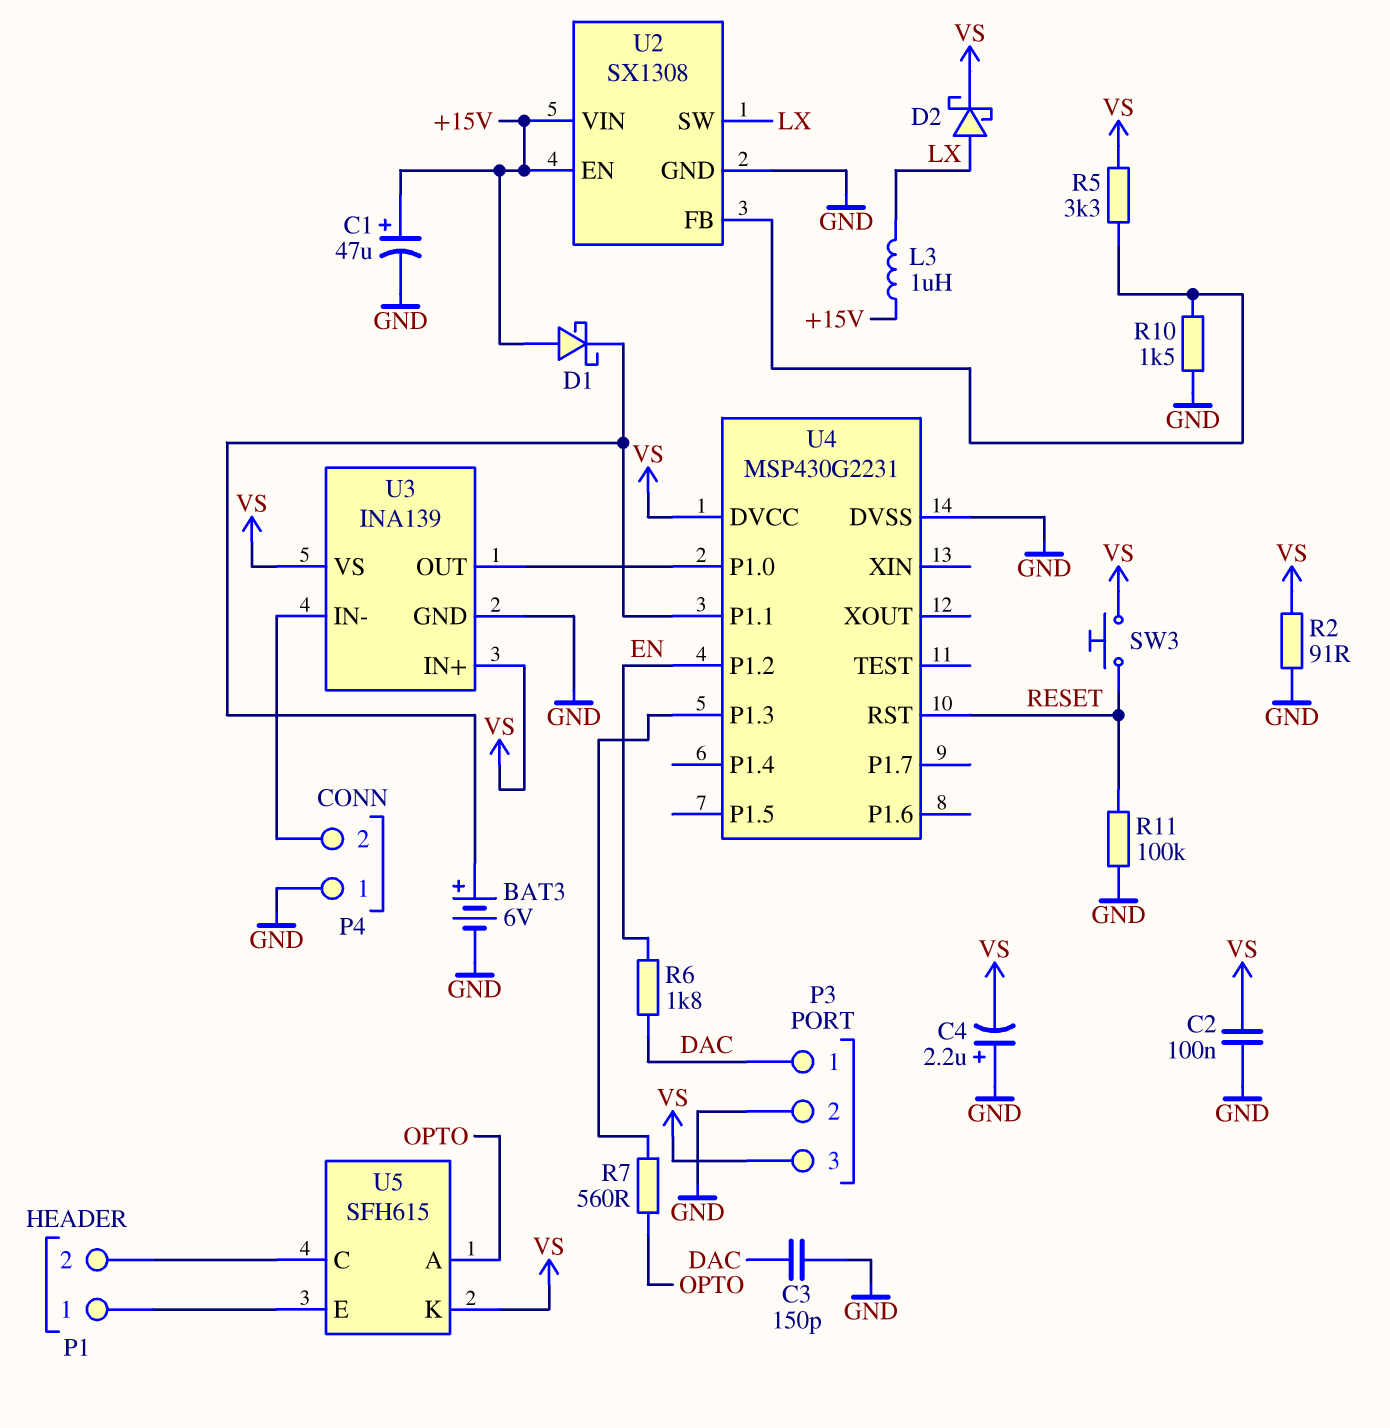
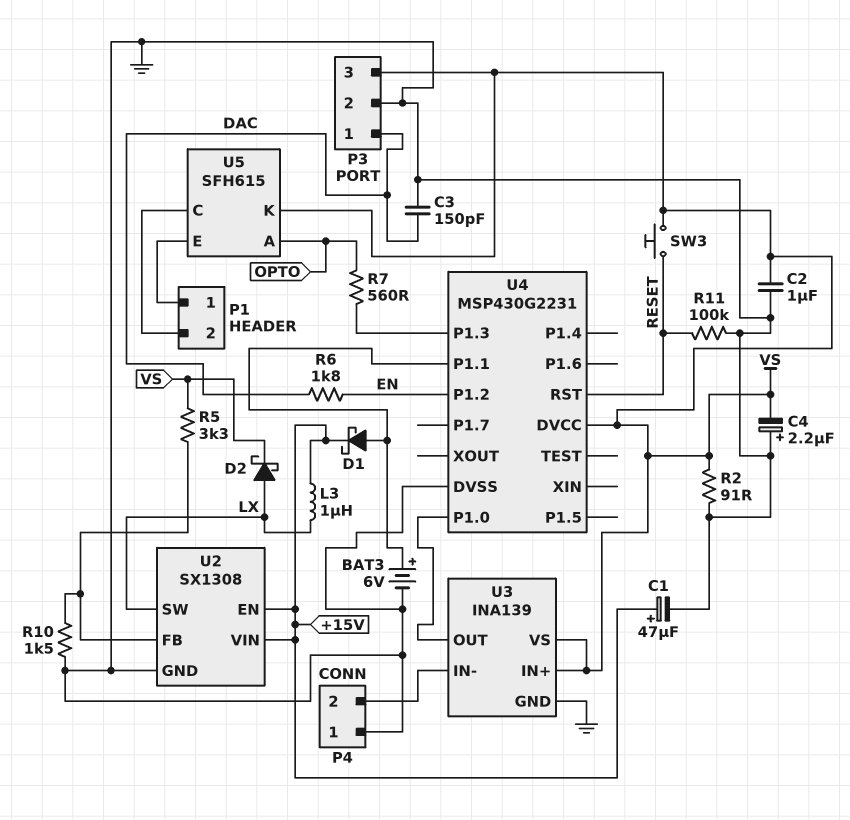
C2: 100nF (GND, VS) -> 1uF (GND, VS)
D1: schottky (A +15V, K U4/P1.1) -> schottky (A U4/P1.1, K +15V)

